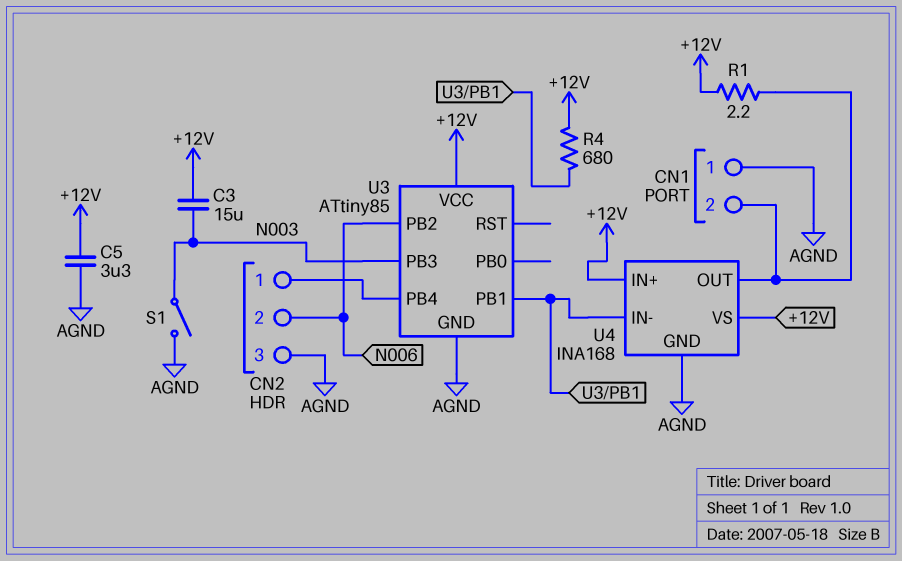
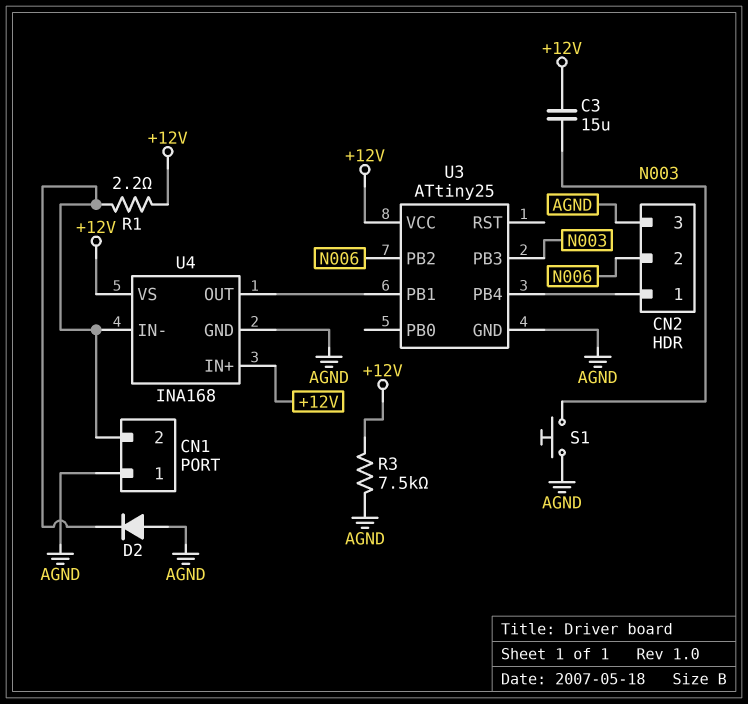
C5: 3.3uF (+12V, AGND) -> none
D2: none -> diode (A AGND, K CN1/2)
R3: none -> 7.5k (+12V, AGND)
R4: 680 (+12V, U3/PB1) -> none
S1: switch (AGND, N003) -> button (AGND, N003)
U3: ATtiny85 -> ATtiny25
U4 pin IN-: U3/PB1 -> CN1/2
U4 pin OUT: CN1/2 -> U3/PB1

